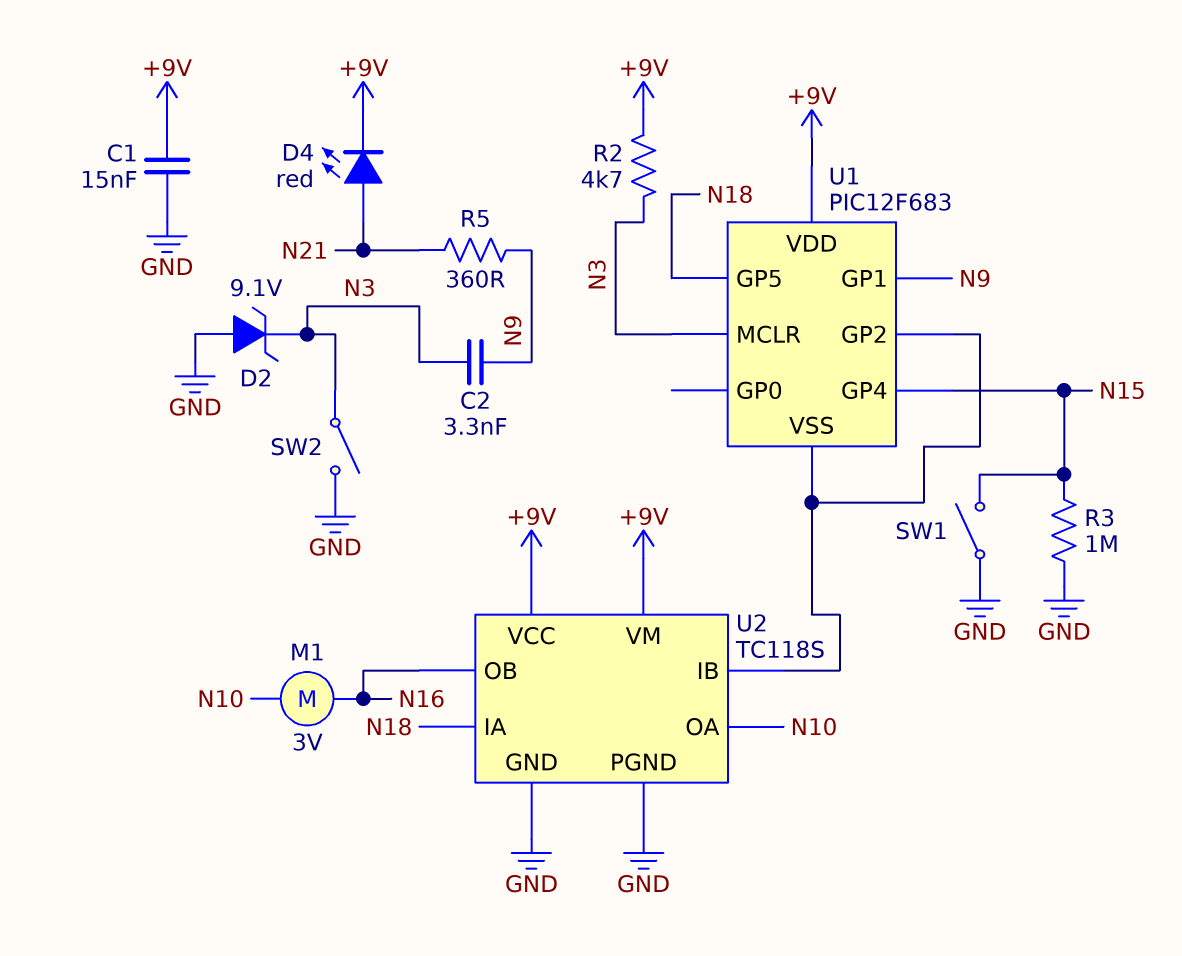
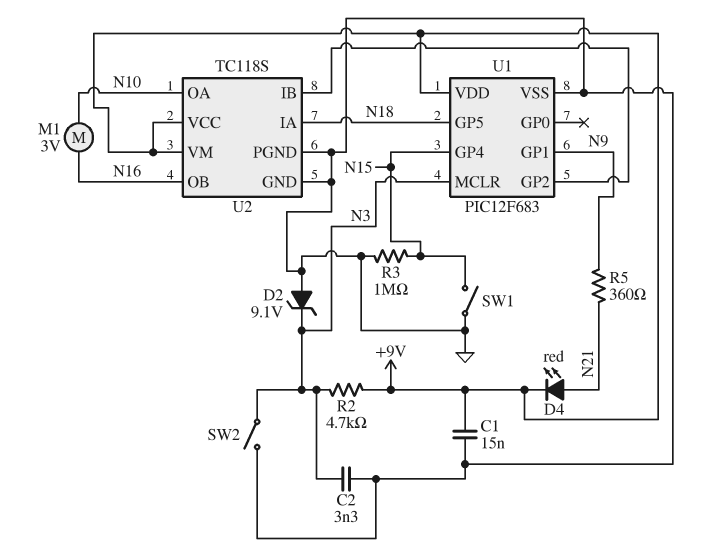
C2: 3.3nF (N3, N9) -> 3.3nF (GND, N3)
U1 pin VSS: U1/GP2 -> GND

